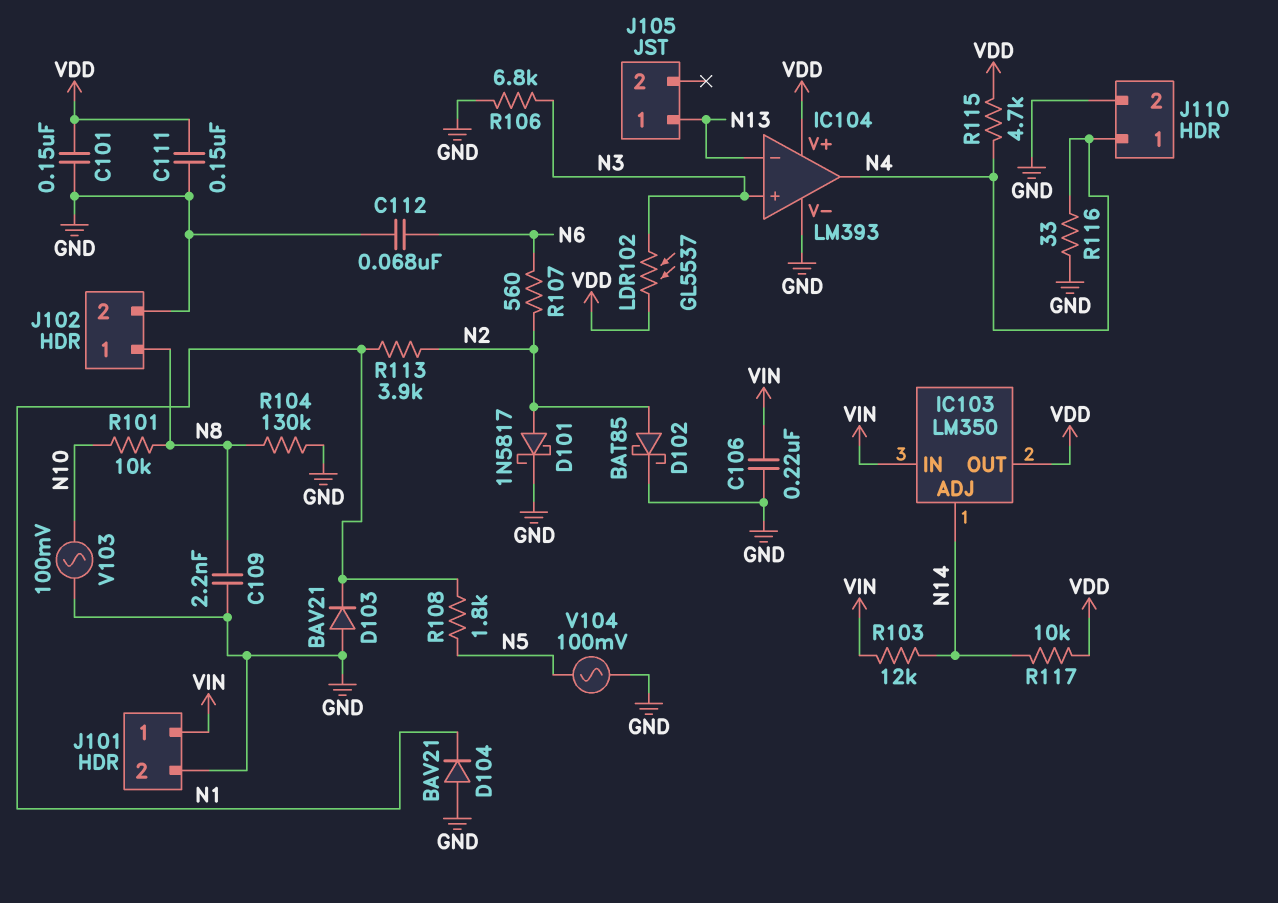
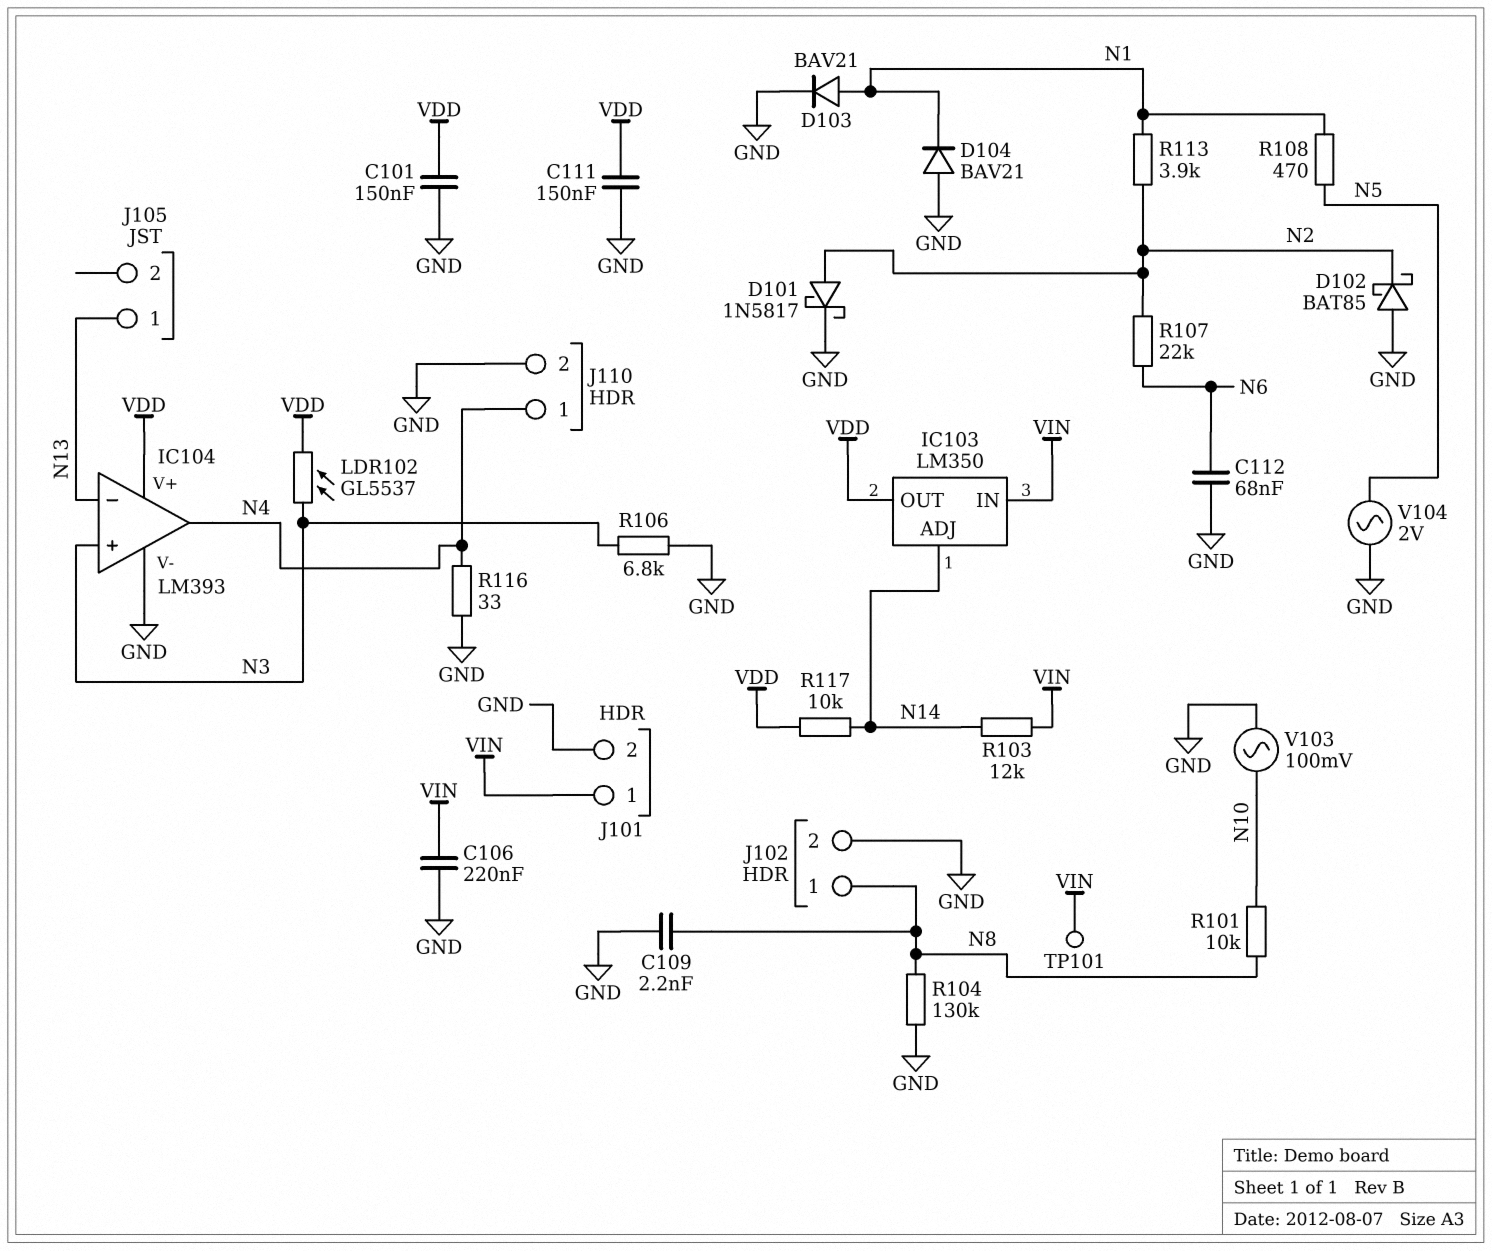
D102: schottky BAT85 (A N2, K GND) -> schottky BAT85 (A GND, K N2)
D103: diode BAV21 (A GND, K N1) -> diode BAV21 (A N1, K GND)
R107: 560 (N2, N6) -> 22k (N2, N6)
R108: 1.8k (N1, N5) -> 470 (N1, N5)
R115: 4.7k (N4, VDD) -> none
TP101: none -> test point (VIN)
V104: AC 100mV (GND, N5) -> AC 2V (GND, N5)

